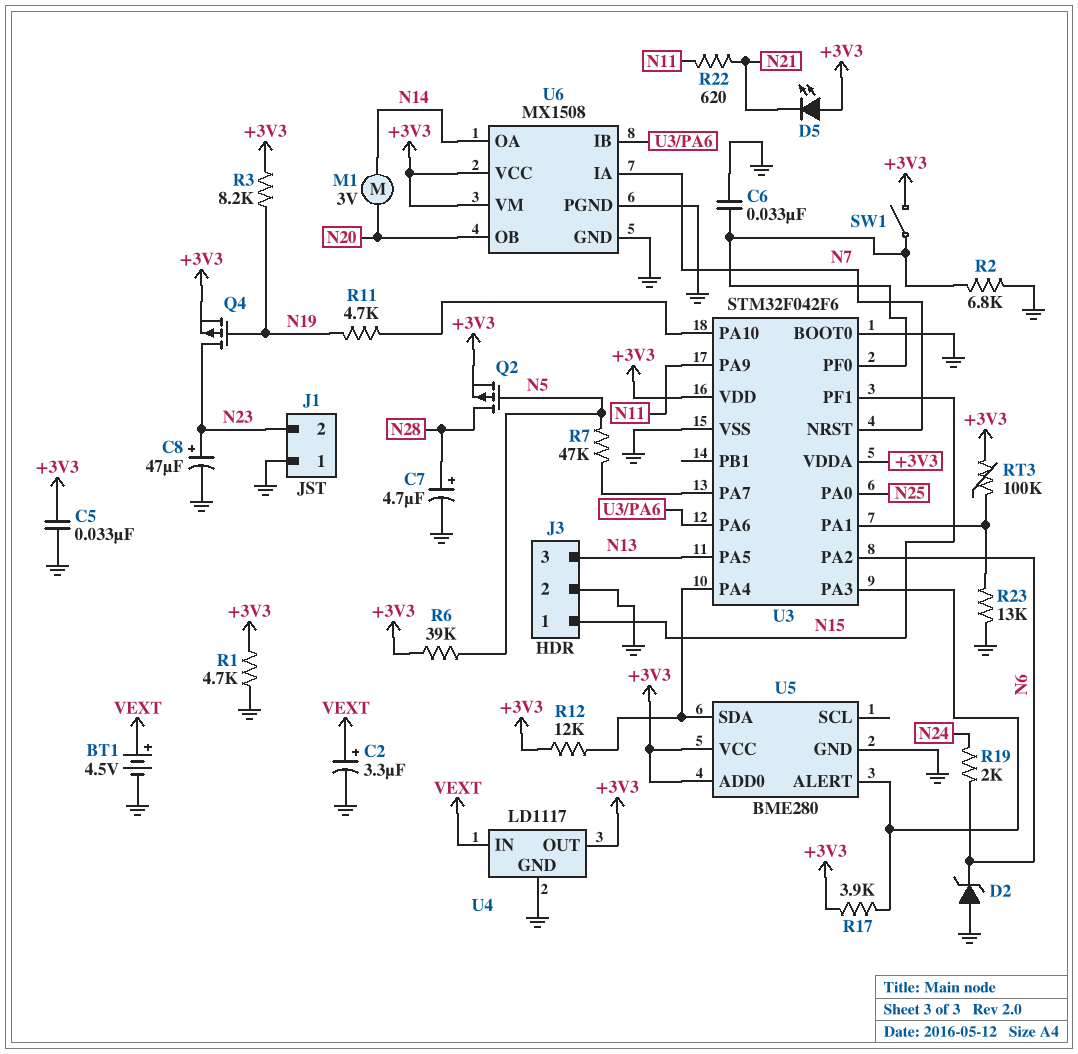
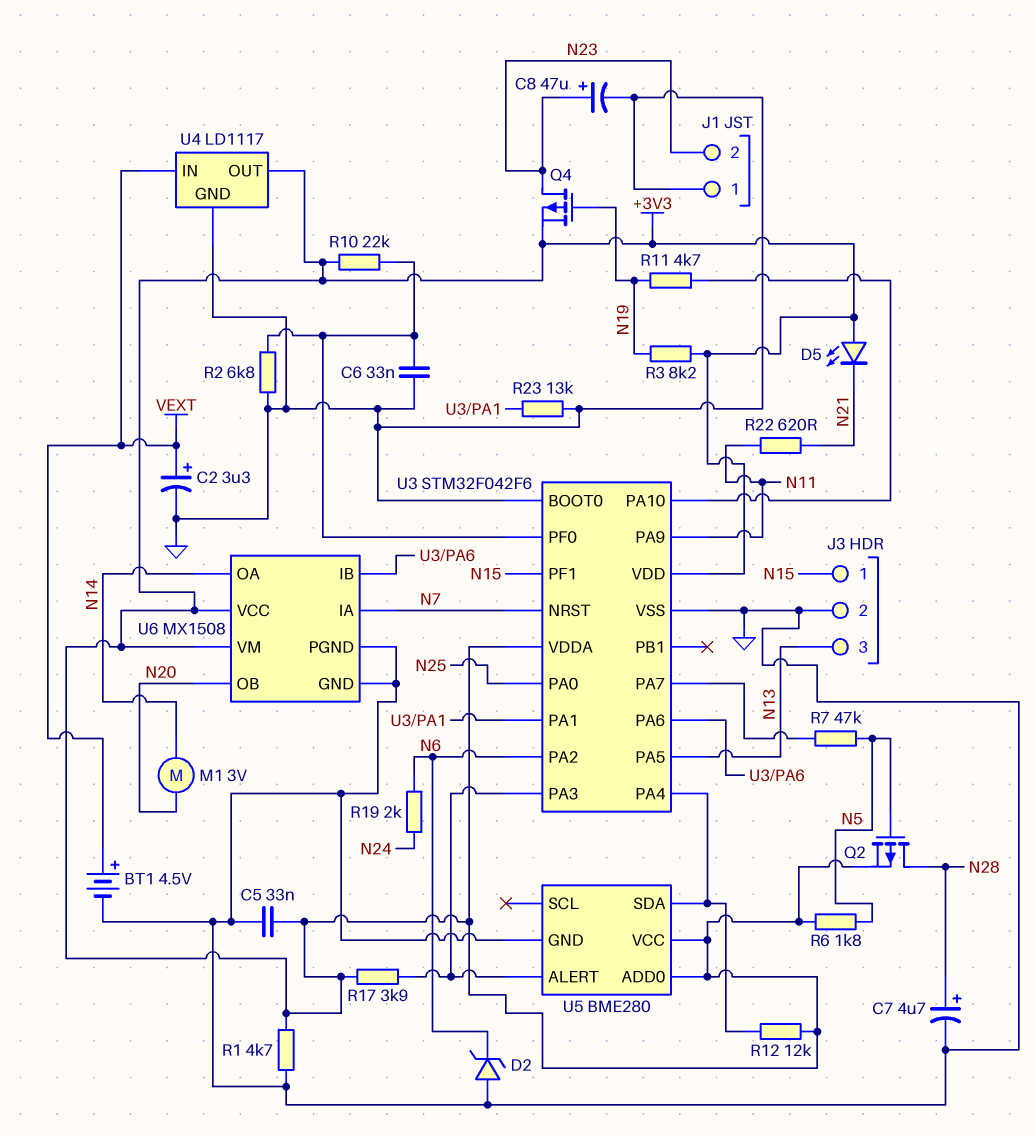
R6: 39k (+3V3, N5) -> 1.8k (+3V3, N5)
R10: none -> 22k (+3V3, U3/PF0)
RT3: 100k (+3V3, U3/PA1) -> none
SW1: switch (+3V3, U3/PF0) -> none

